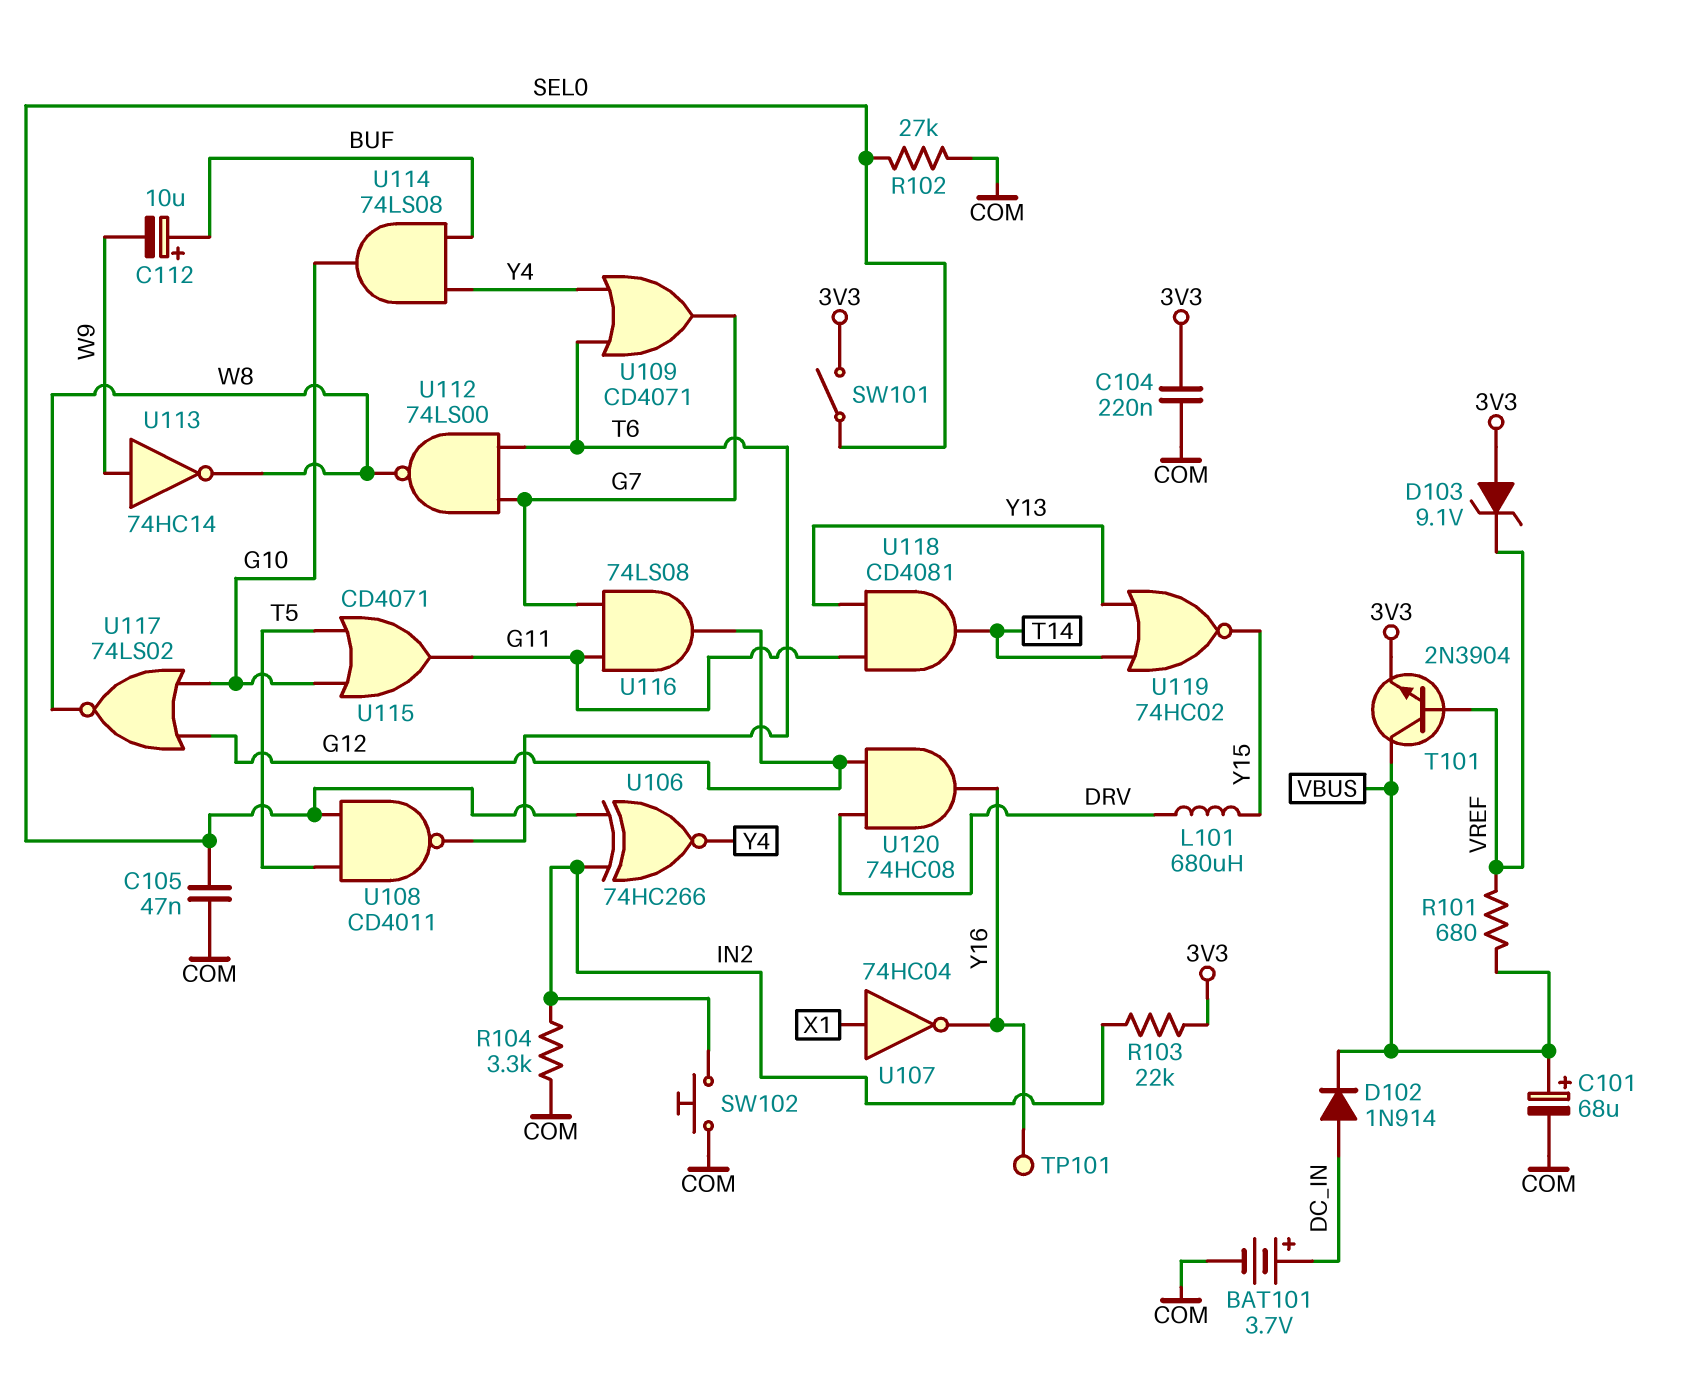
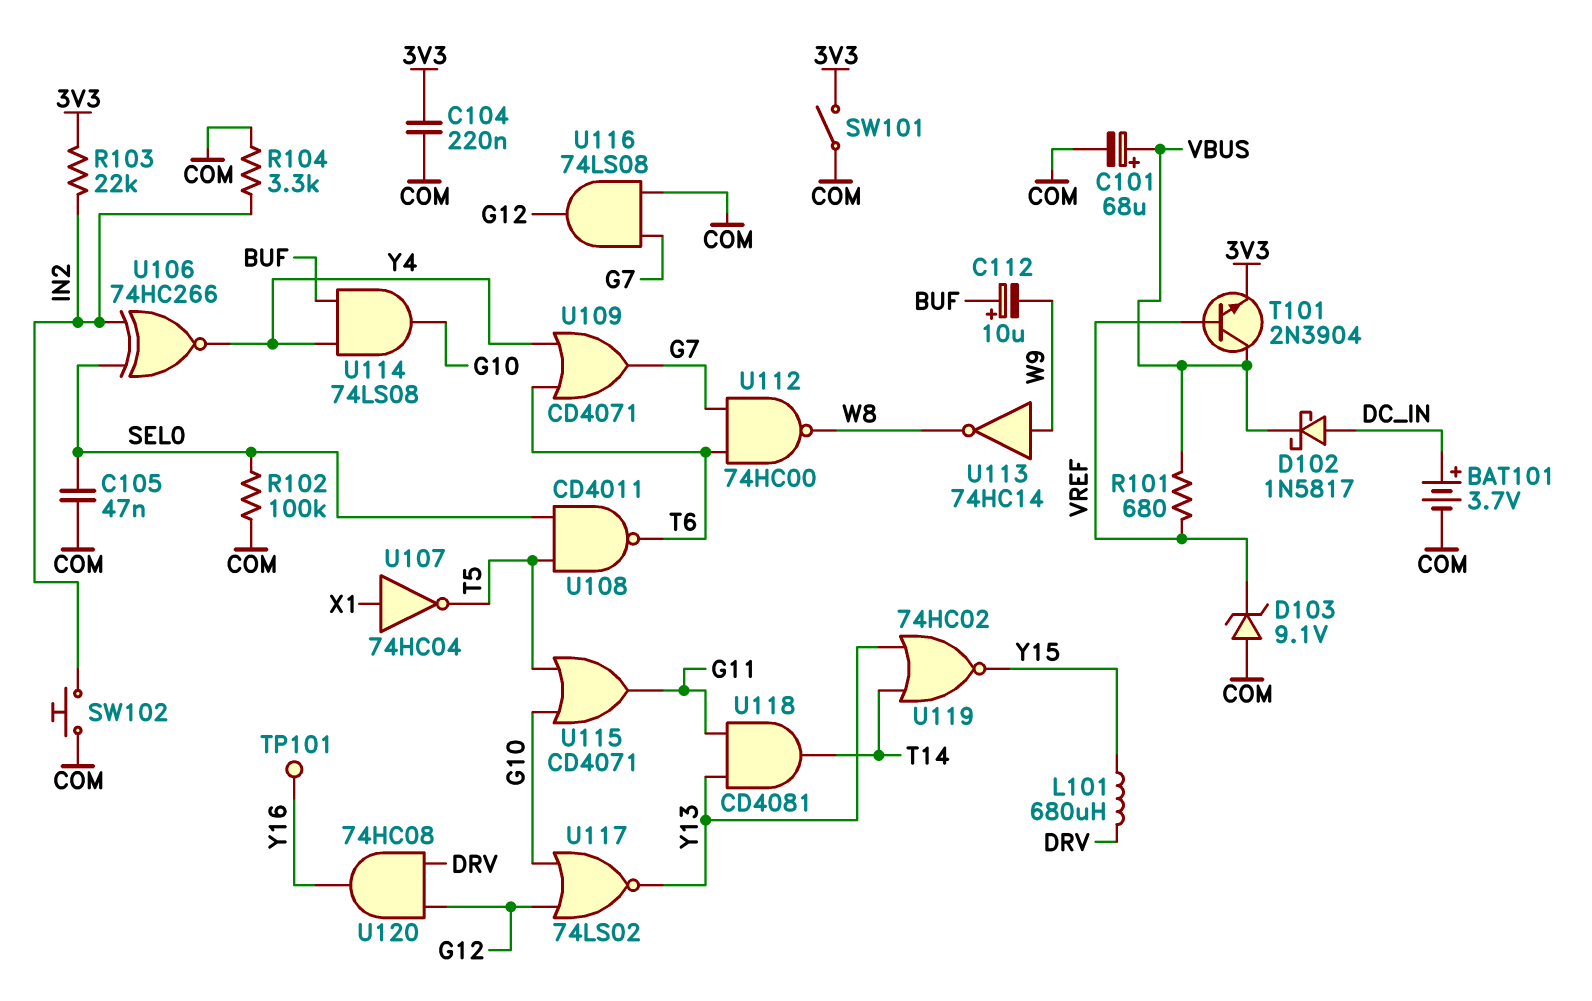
D102: diode 1N914 (A DC_IN, K VBUS) -> schottky 1N5817 (A DC_IN, K VBUS)
D103: zener 9.1V (A 3V3, K VREF) -> zener 9.1V (A COM, K VREF)
R102: 27k (COM, SEL0) -> 100k (COM, SEL0)
SW101: switch (3V3, SEL0) -> switch (3V3, COM)
U107: NOT 74HC04 (in X1, out Y16) -> NOT 74HC04 (in X1, out T5)
U112: NAND 74LS00 (in G7, in T6, out W8) -> NAND 74HC00 (in G7, in T6, out W8)
U116: AND 74LS08 (in G7, in G11, out G12) -> AND 74LS08 (in COM, in G7, out G12)
U117: NOR 74LS02 (in G10, in G12, out W8) -> NOR 74LS02 (in G10, in G12, out Y13)

